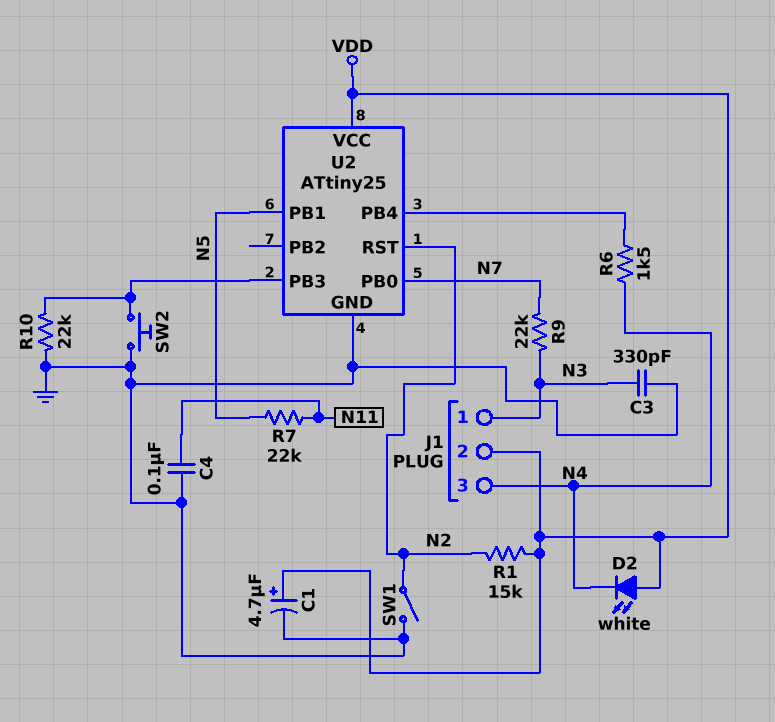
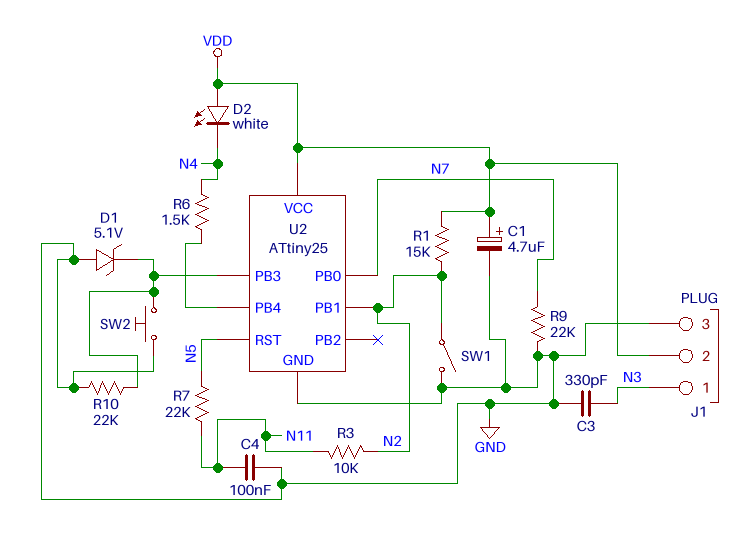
D1: none -> zener 5.1V (A GND, K U2/PB3)
J1 pin 3: N4 -> GND
R3: none -> 10k (N2, N11)
R9: 22k (N3, N7) -> 22k (GND, N7)
U2 pin PB1: N5 -> N2
U2 pin RST: N2 -> N5

